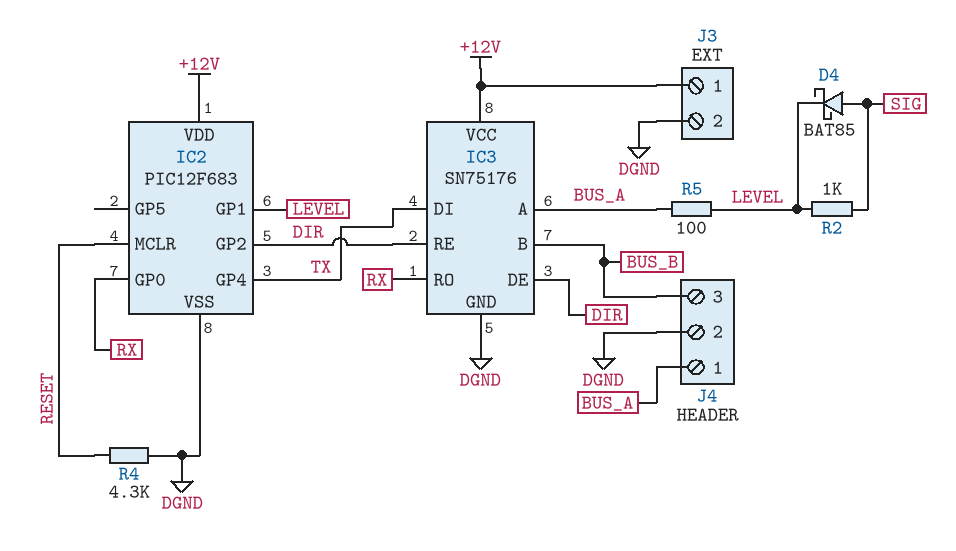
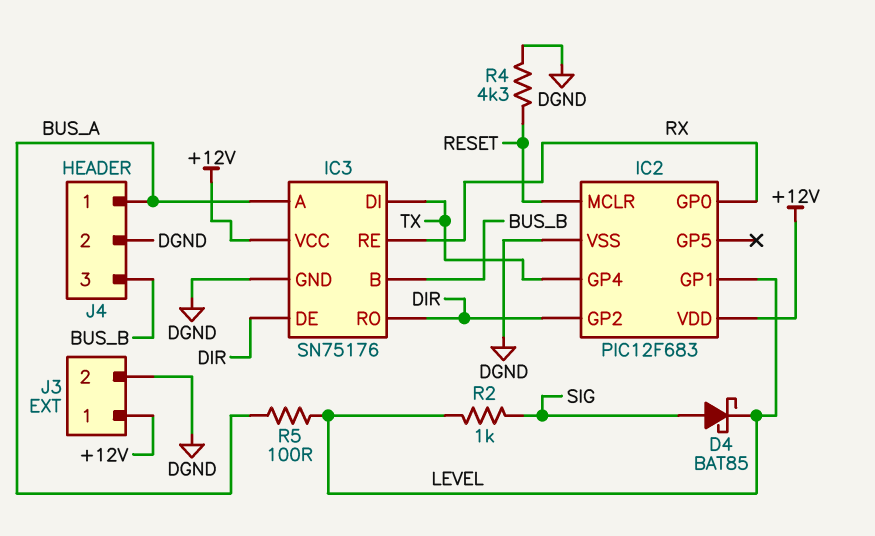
IC3 pin RE: DIR -> RX
IC3 pin RO: RX -> DIR

